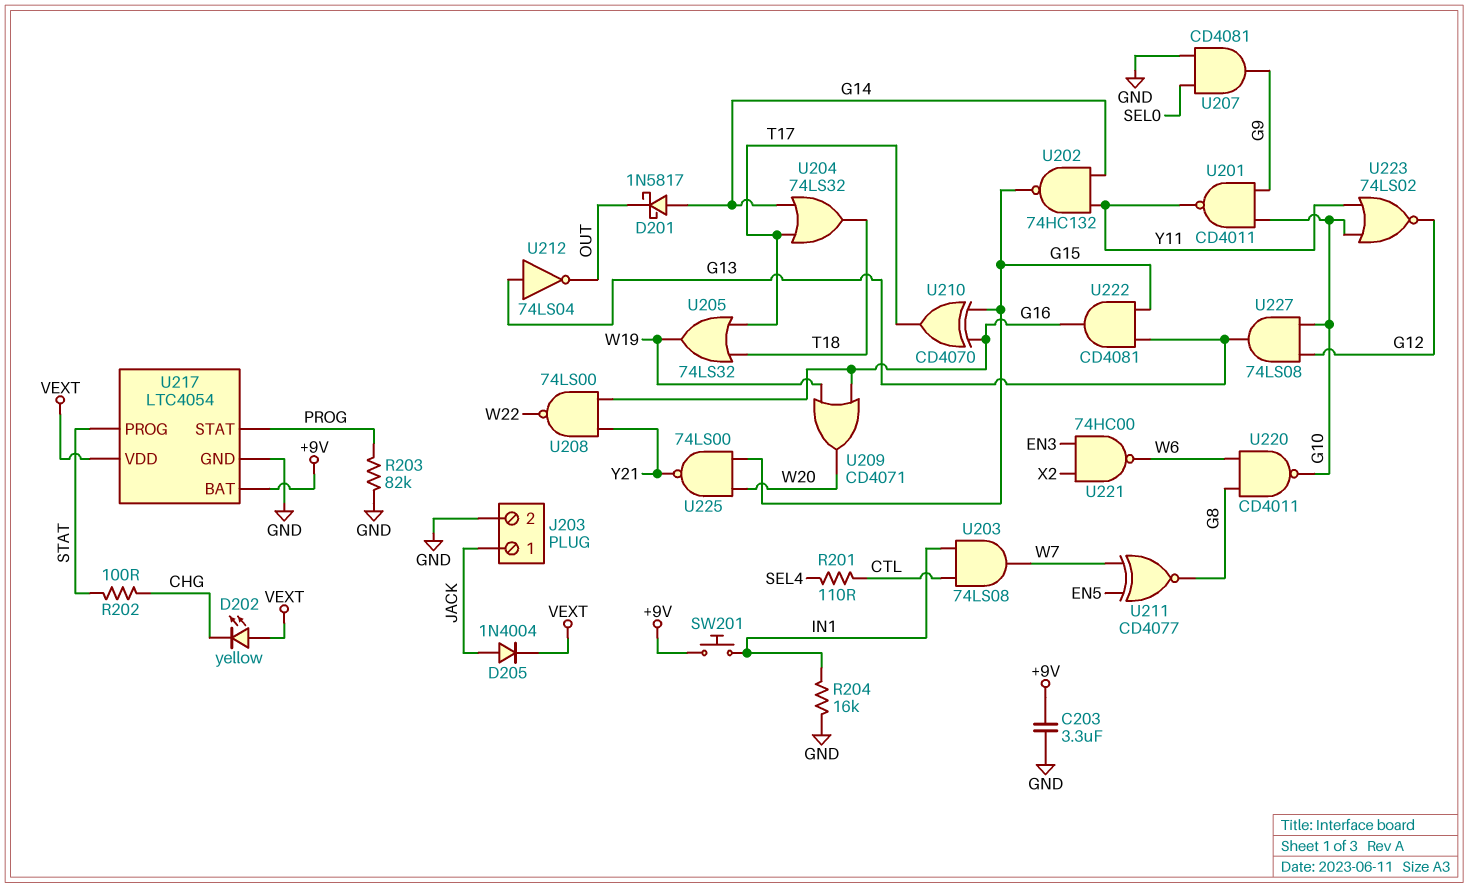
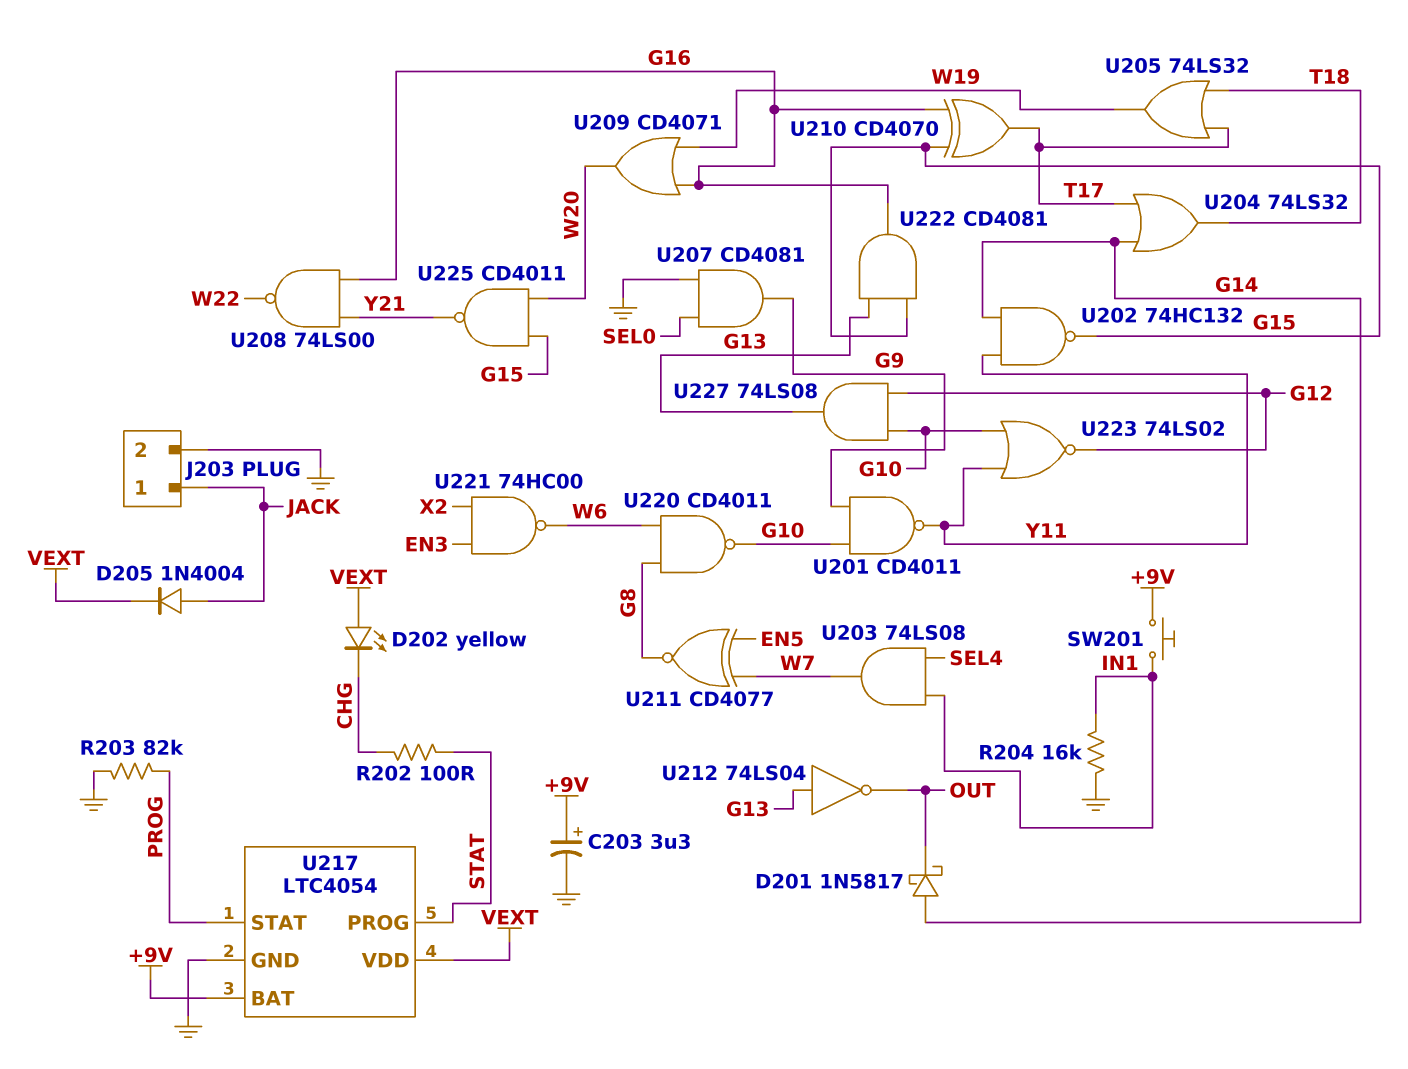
C203: 3.3uF (+9V, GND) -> 3.3uF (plus +9V, minus GND)
R201: 110 (CTL, SEL4) -> none
U203: AND 74LS08 (in CTL, in IN1, out W7) -> AND 74LS08 (in IN1, in SEL4, out W7)
U225: NAND 74LS00 (in G15, in W20, out Y21) -> NAND CD4011 (in G15, in W20, out Y21)

